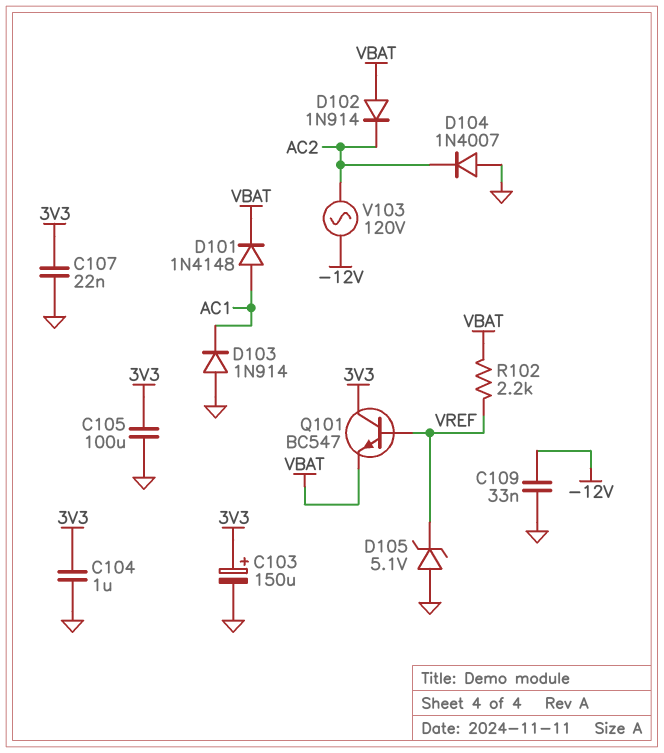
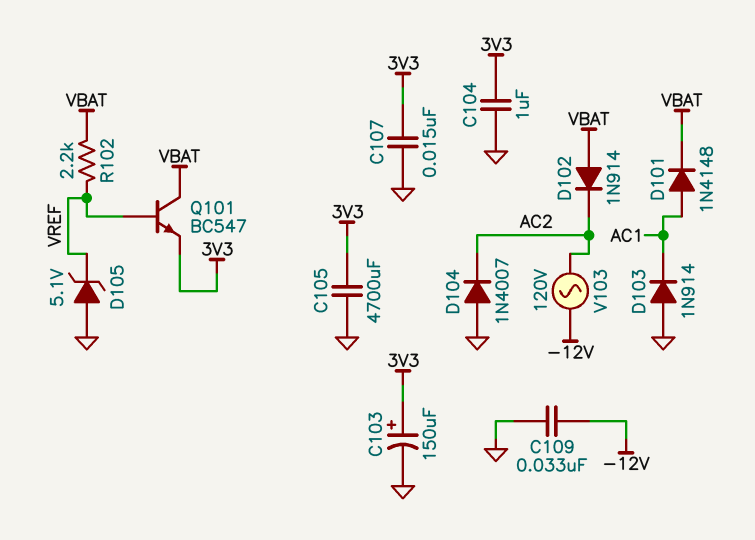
C105: 100uF (3V3, GND) -> 4700uF (3V3, GND)
C107: 22nF (3V3, GND) -> 15nF (3V3, GND)
Q101: NPN BC547 (B VREF, C 3V3, E VBAT) -> NPN BC547 (B VREF, C VBAT, E 3V3)

